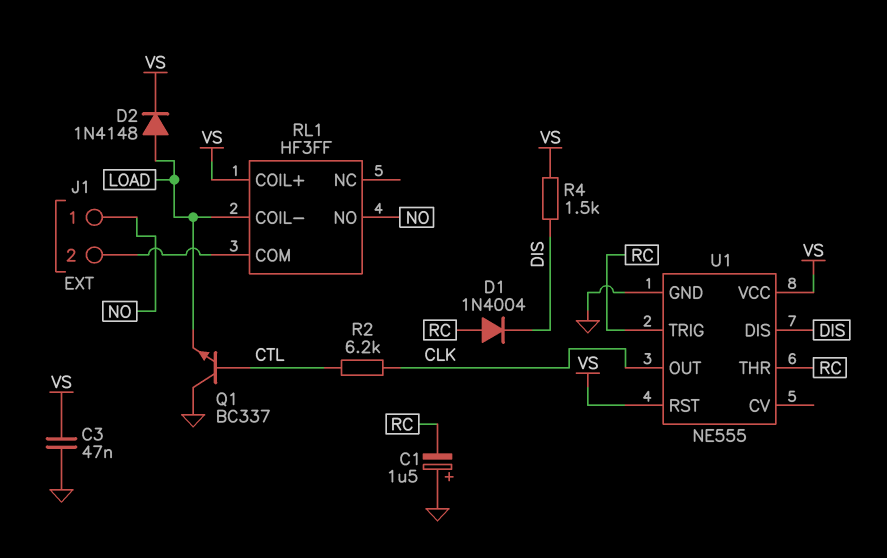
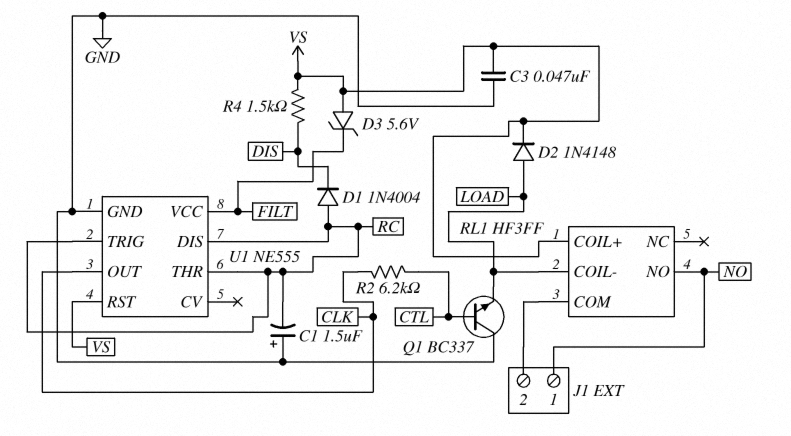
D3: none -> zener 5.6V (A VS, K FILT)
U1 pin DIS: DIS -> RC
U1 pin VCC: VS -> FILT

